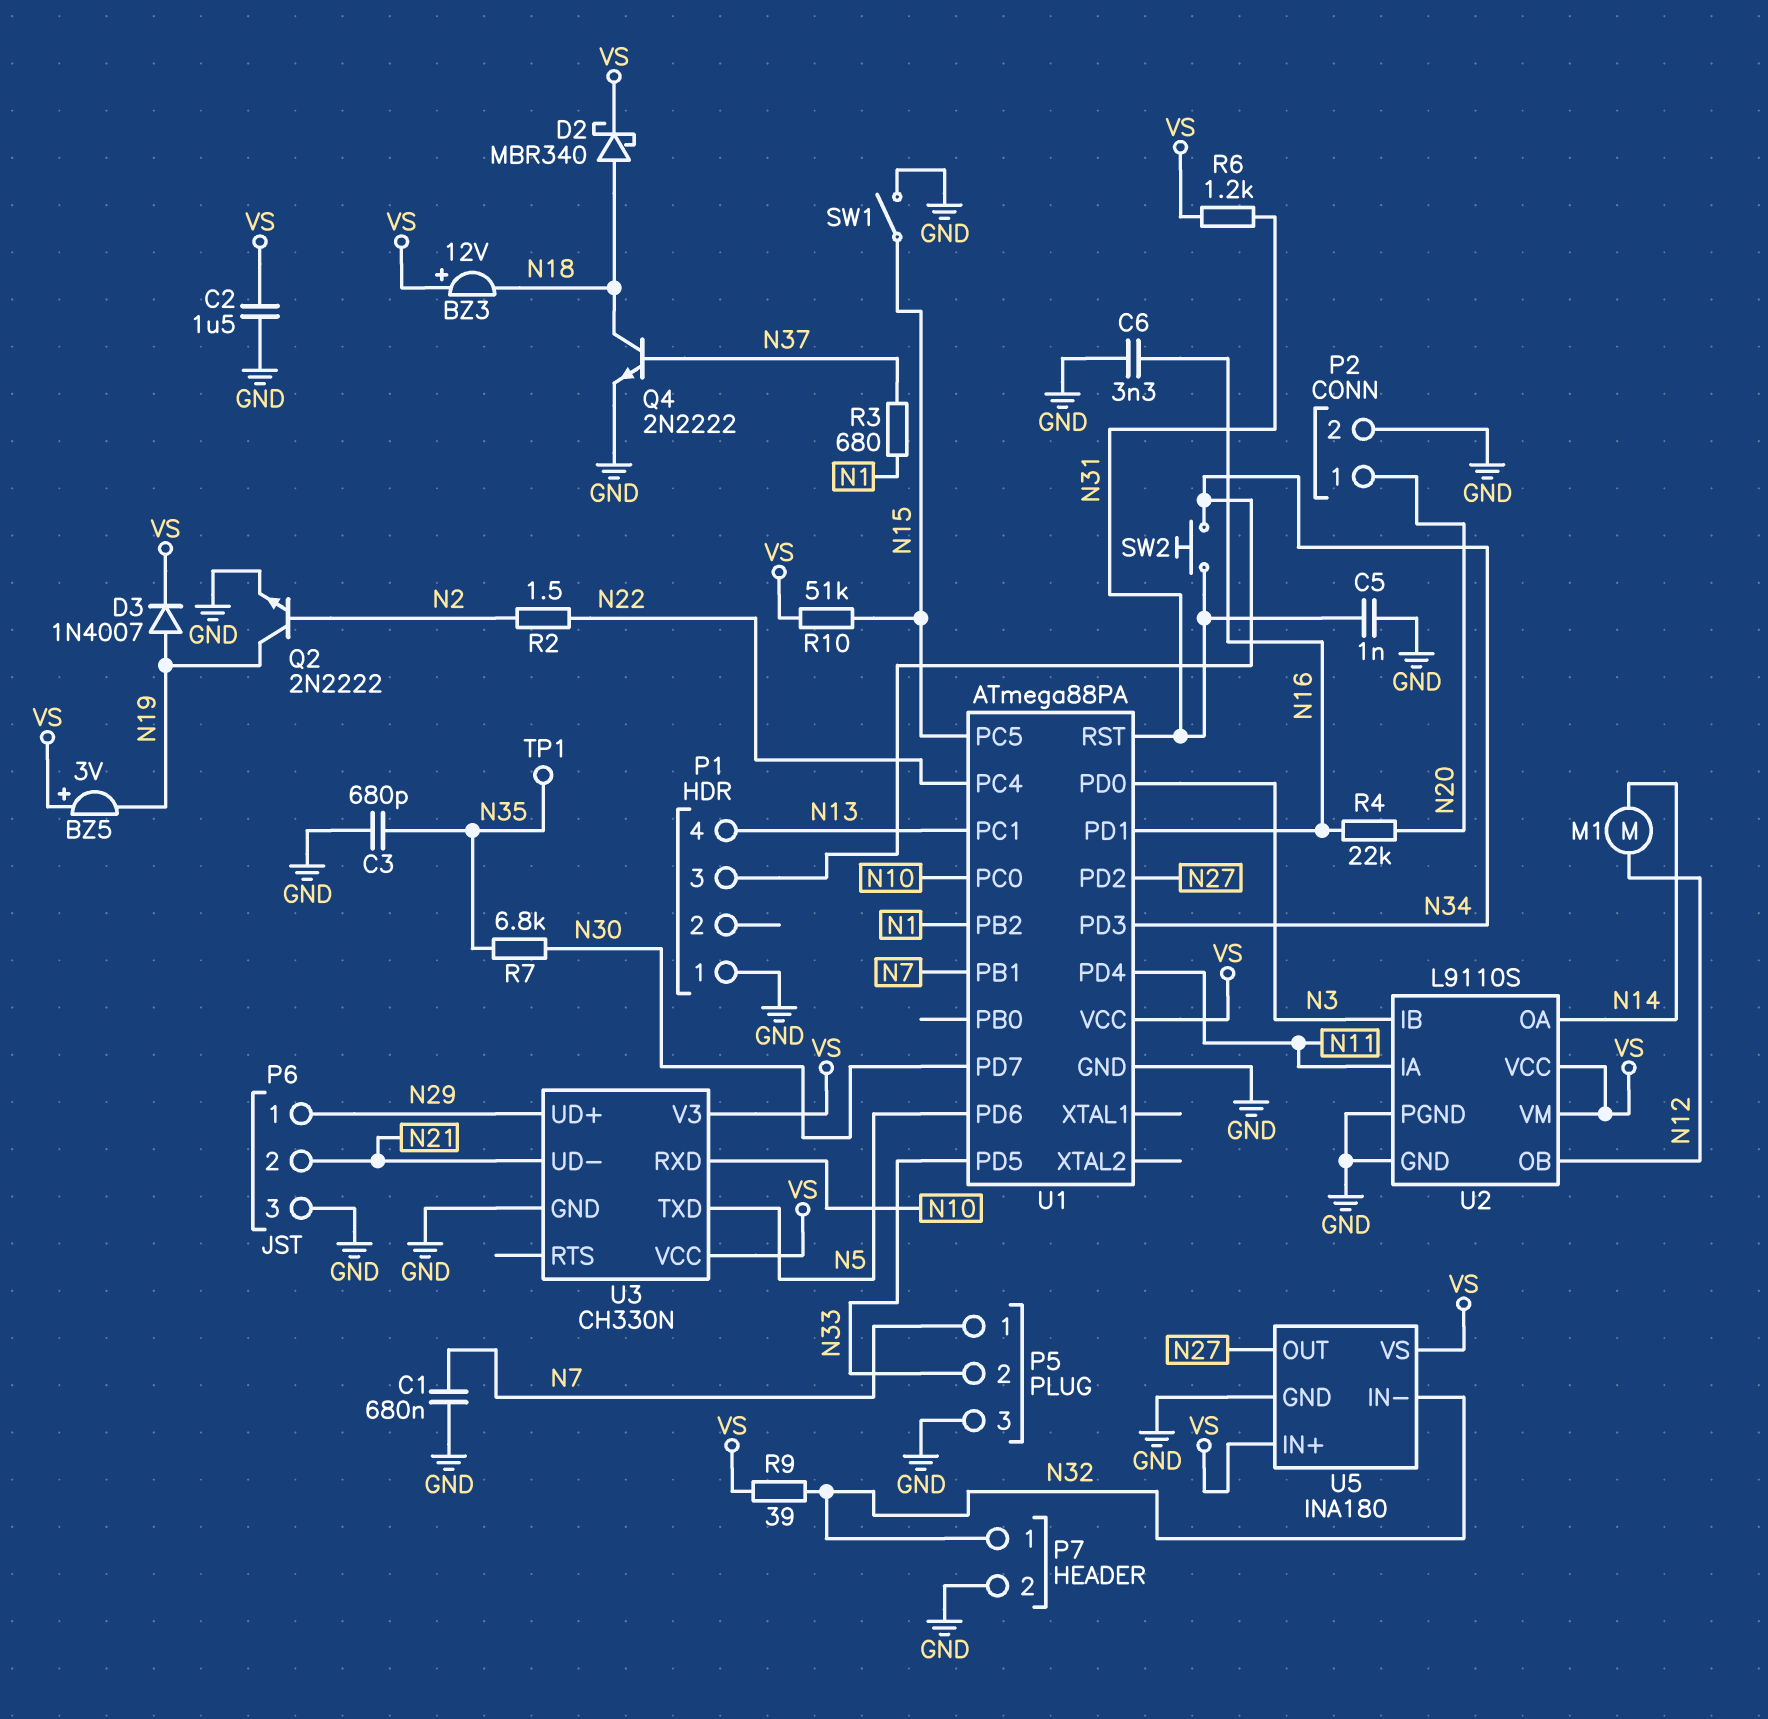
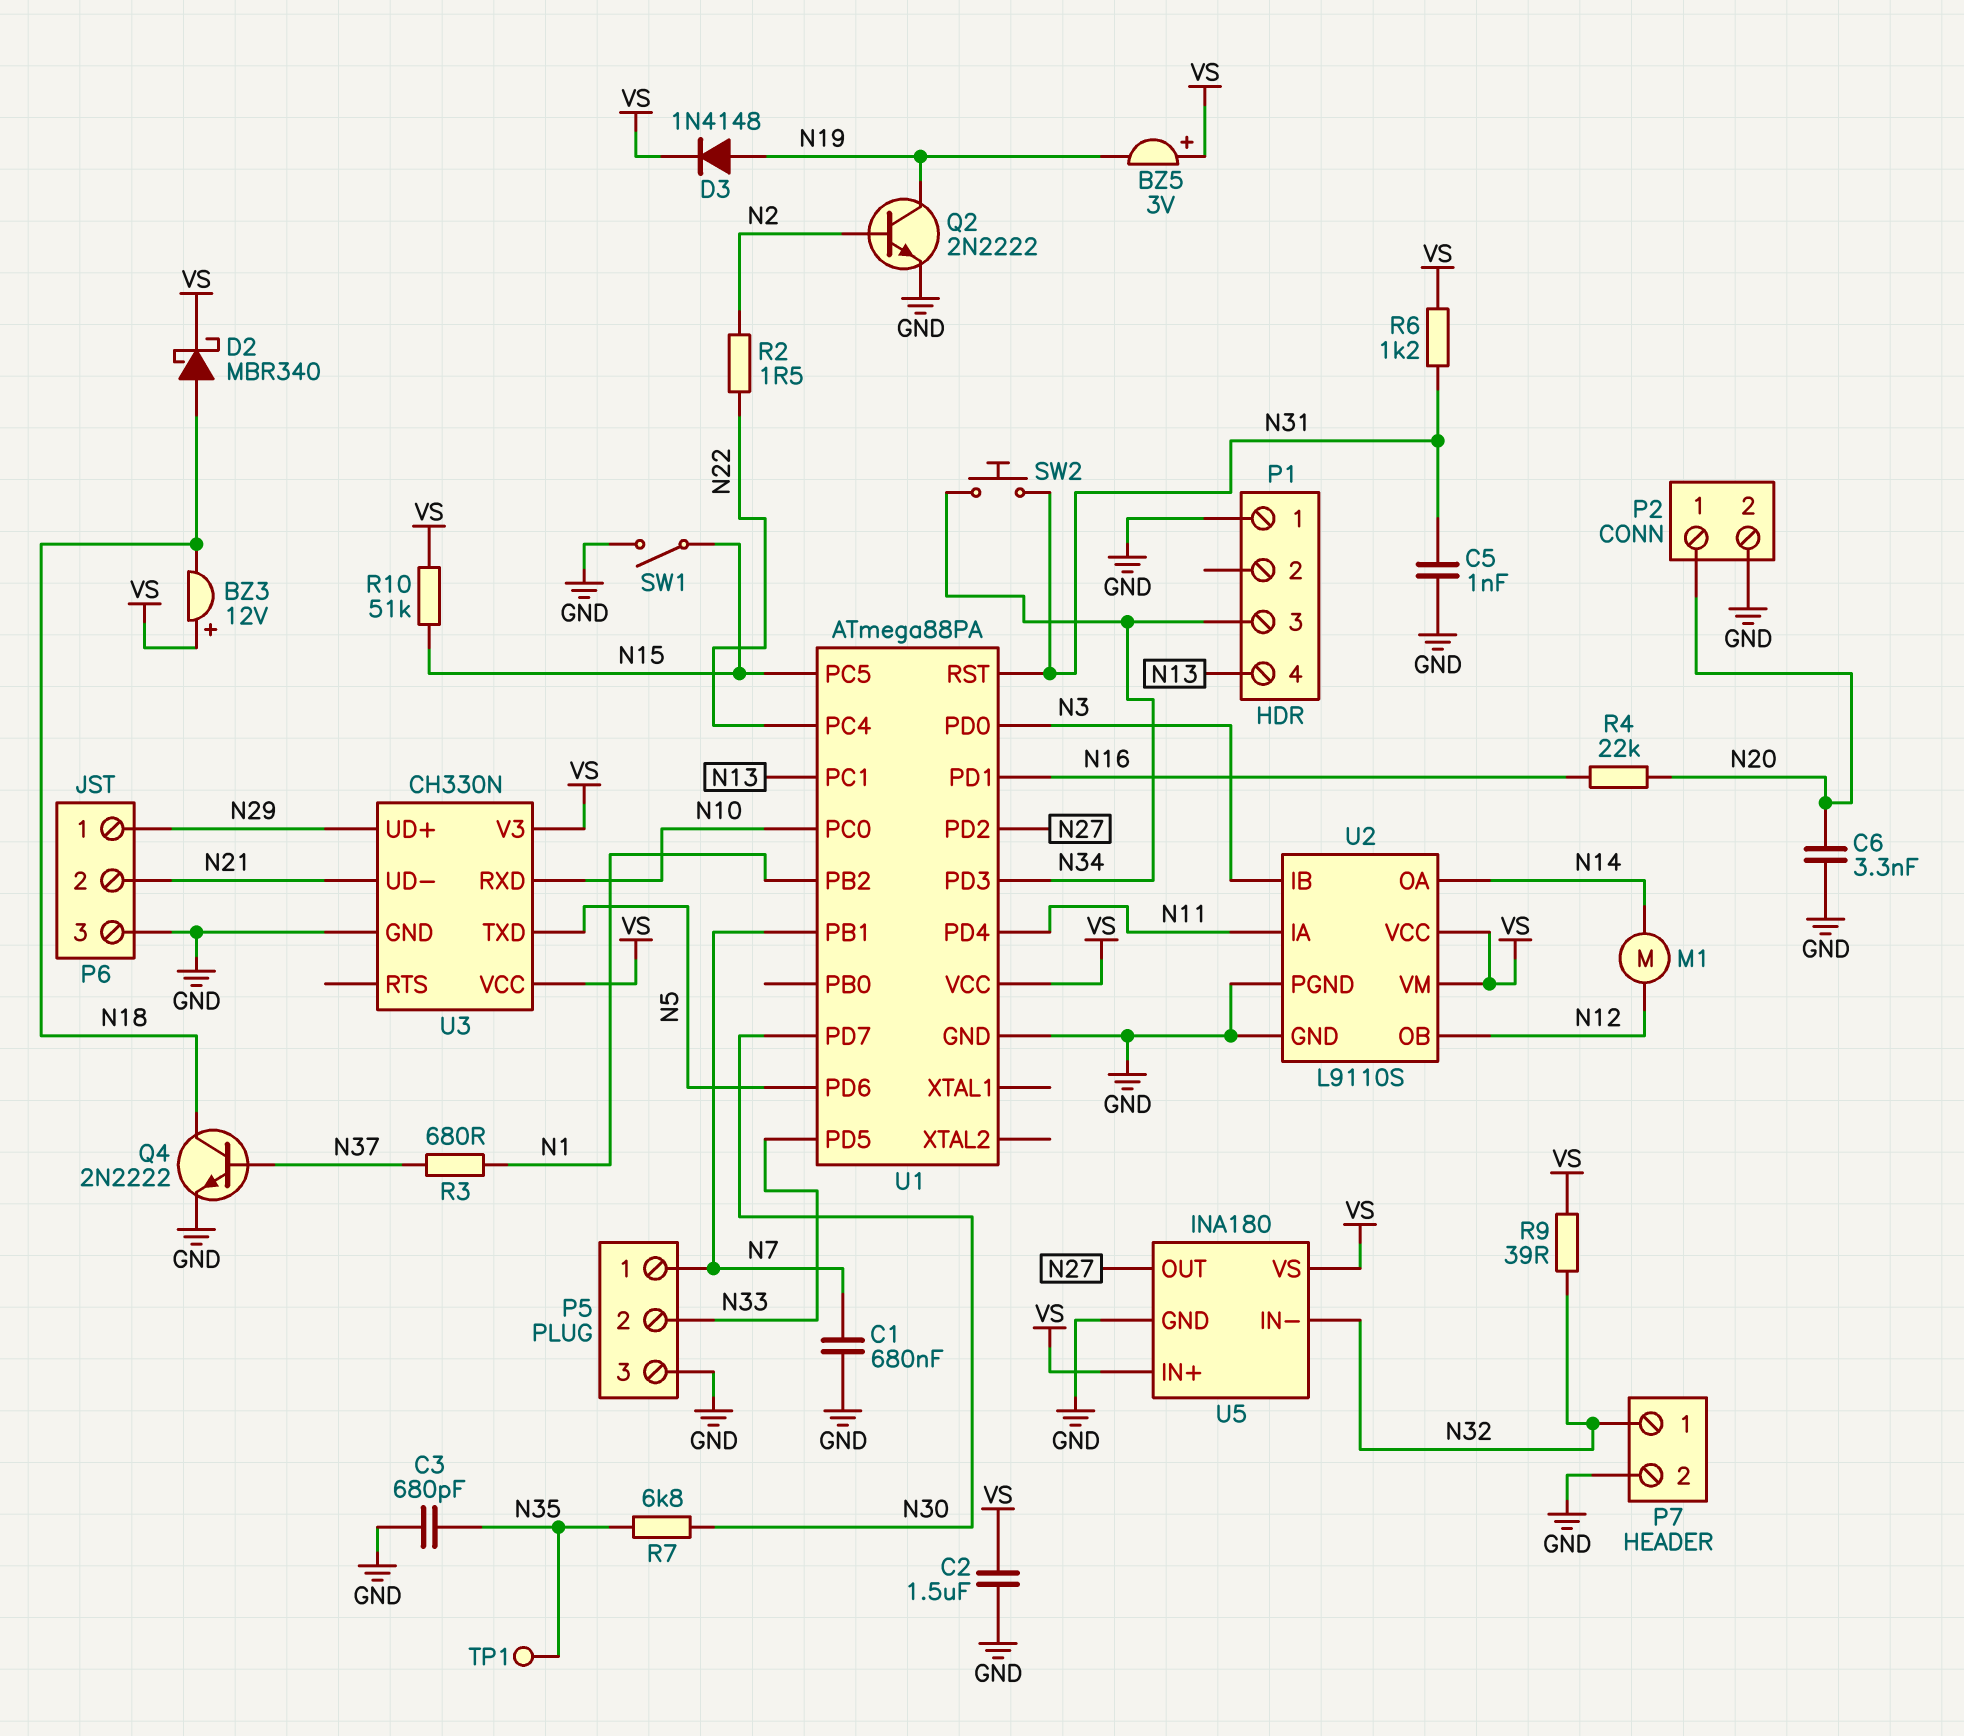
C6: 3.3nF (GND, N16) -> 3.3nF (GND, N20)
D3: diode 1N4007 (A N19, K VS) -> diode 1N4148 (A N19, K VS)

